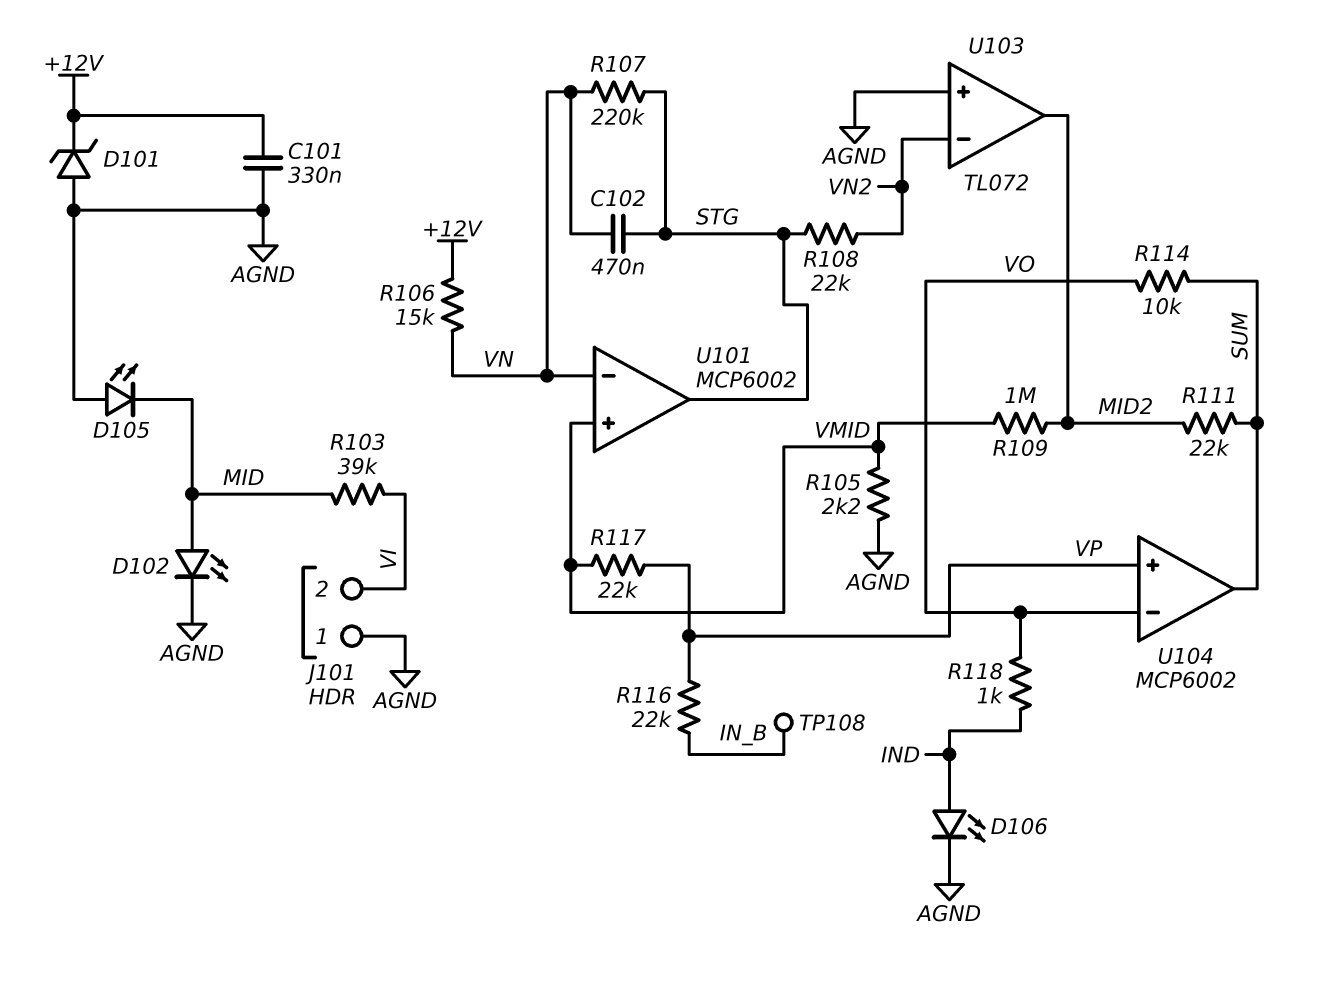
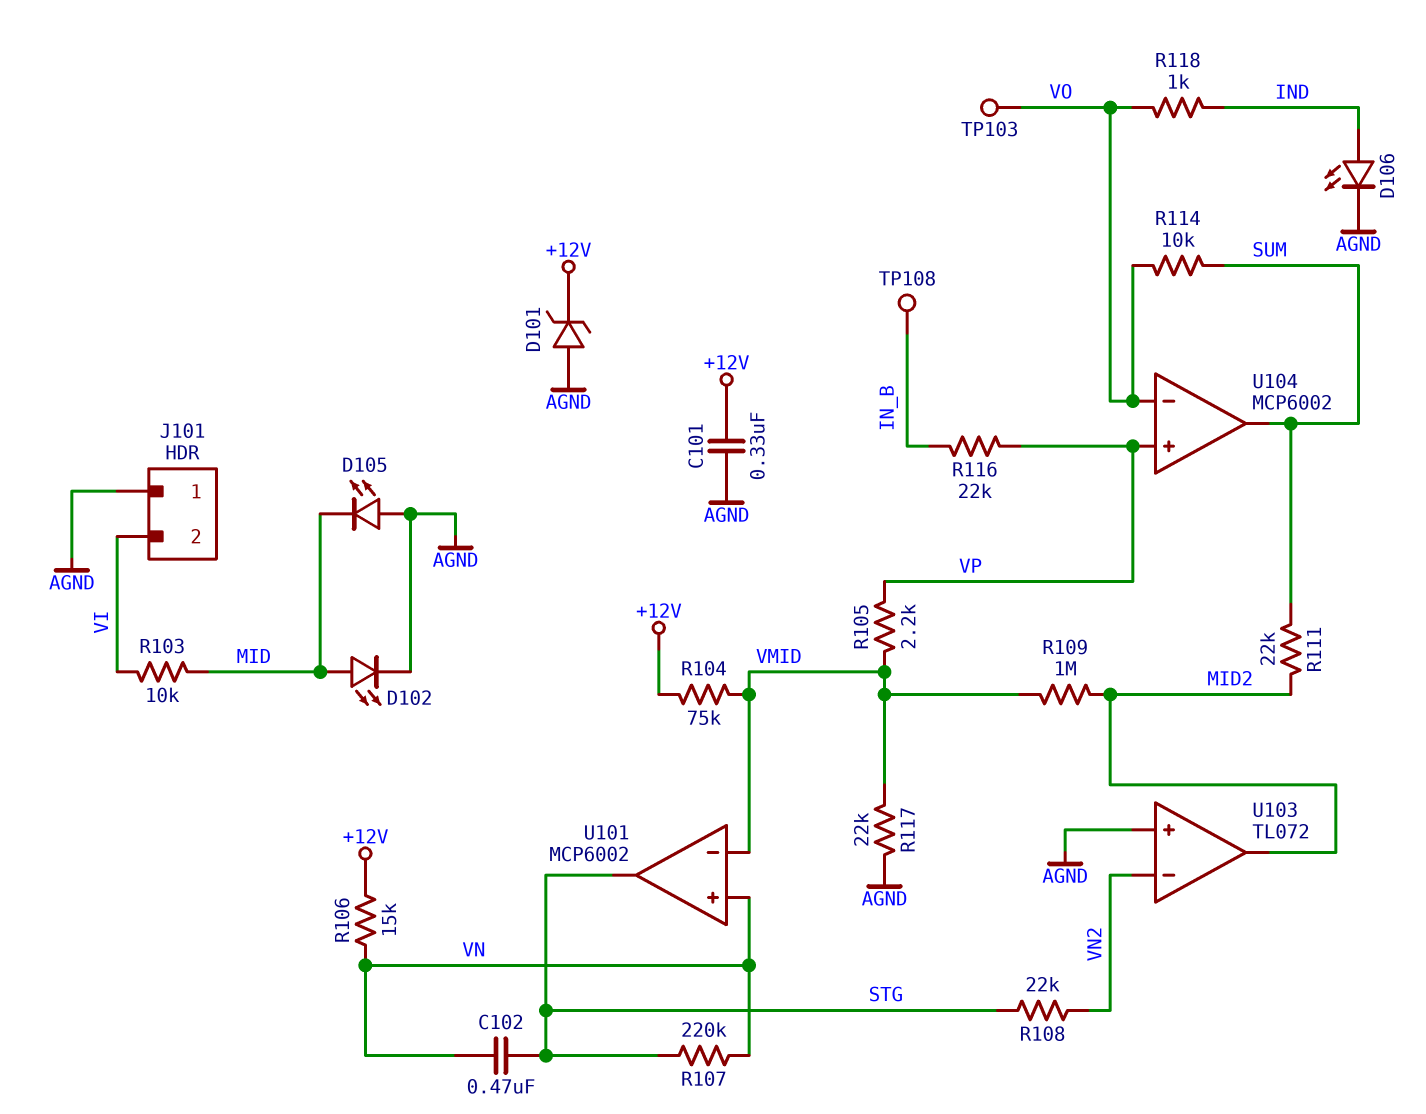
R103: 39k (MID, VI) -> 10k (MID, VI)
R104: none -> 75k (+12V, VMID)
R105: 2.2k (AGND, VMID) -> 2.2k (VMID, VP)
R117: 22k (VMID, VP) -> 22k (AGND, VMID)
TP103: none -> test point (VO)
U101 pin in+: VMID -> VN
U101 pin in-: VN -> VMID

